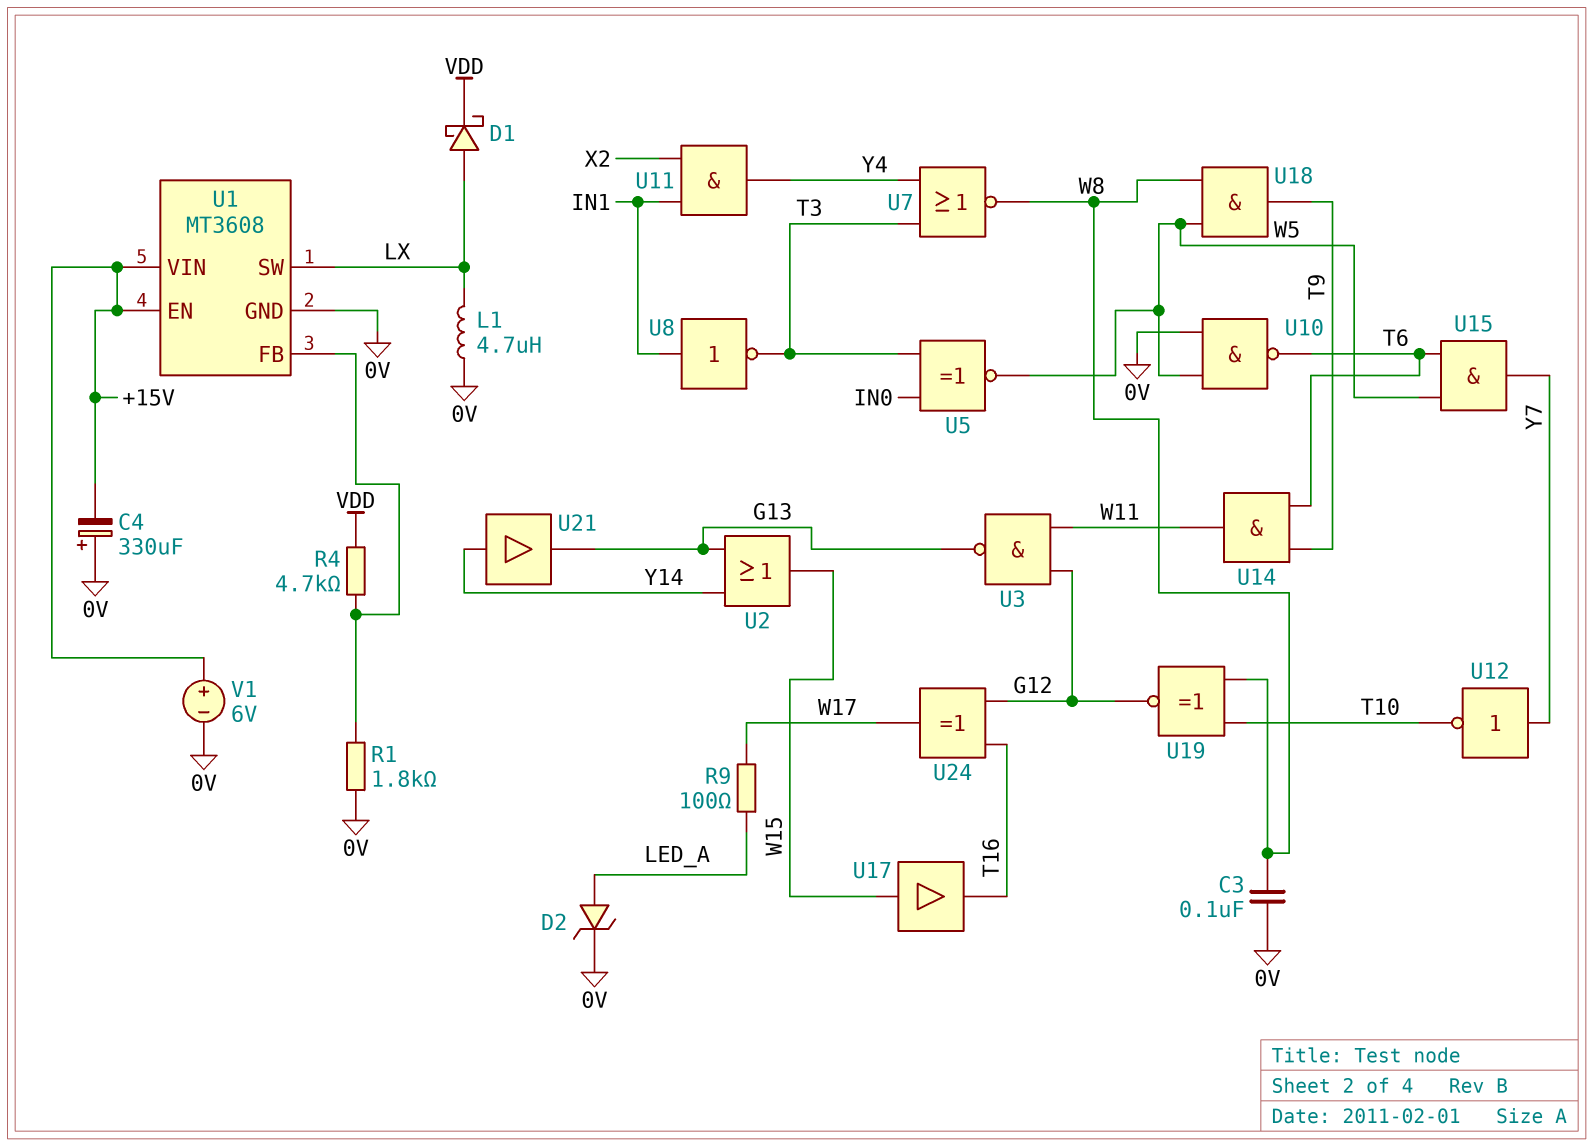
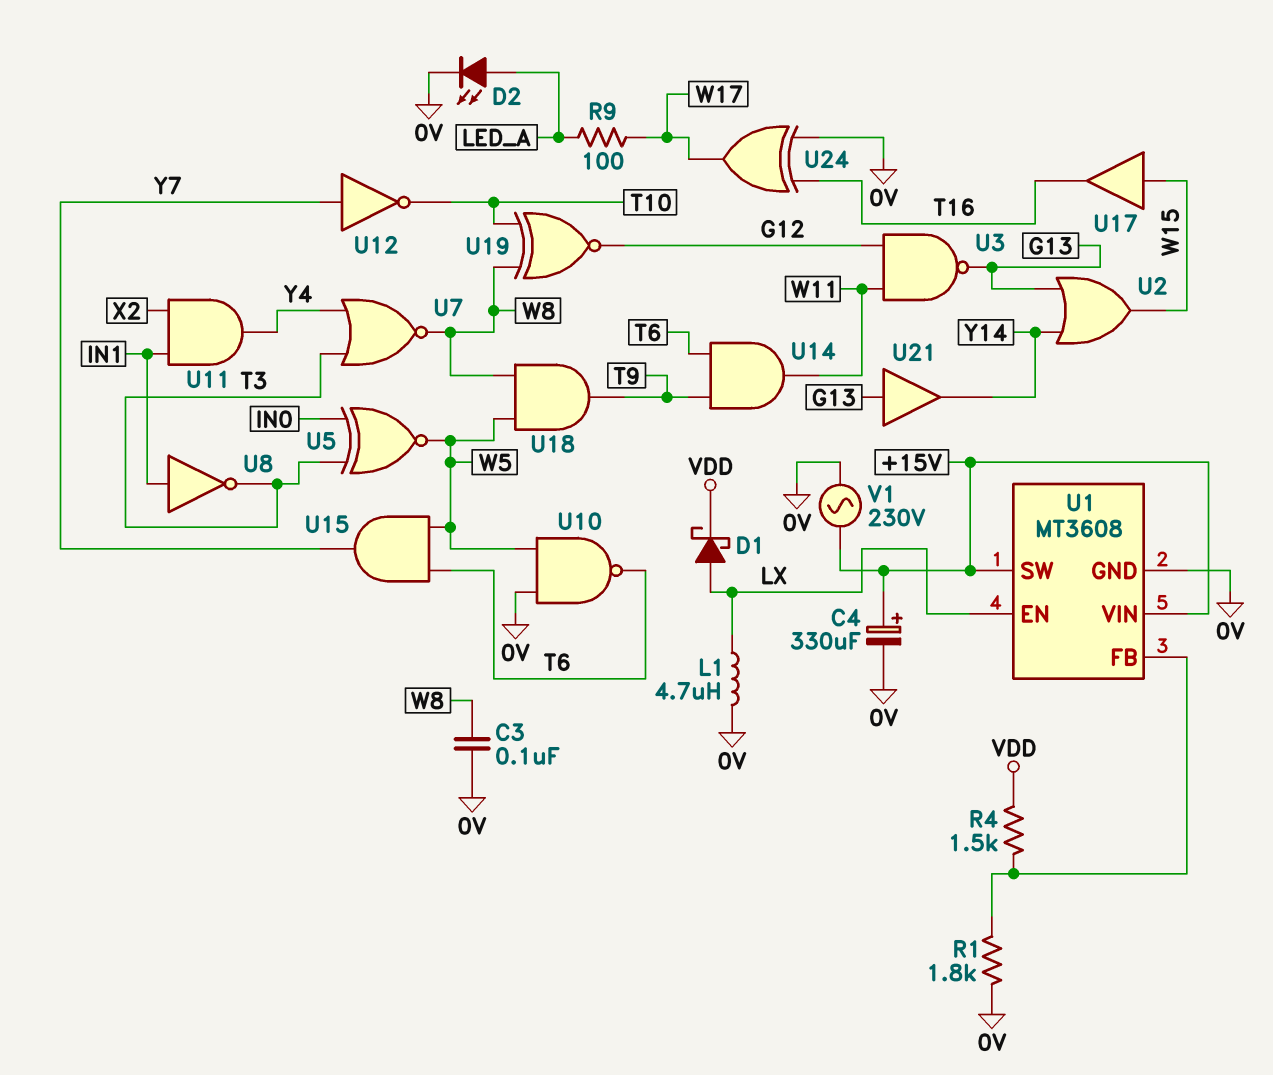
C4: 330uF (plus 0V, minus +15V) -> 330uF (plus +15V, minus 0V)
D2: zener (A LED_A, K 0V) -> LED (A LED_A, K 0V)
R4: 4.7k (U1/FB, VDD) -> 1.5k (U1/FB, VDD)
U1 pin EN: +15V -> LX
U1 pin SW: LX -> +15V
U21: buffer (in Y14, out G13) -> buffer (in G13, out Y14)
U24: XOR (in G12, in T16, out W17) -> XOR (in 0V, in T16, out W17)
V1: 6V (plus +15V, minus 0V) -> AC 230V (+15V, 0V)

